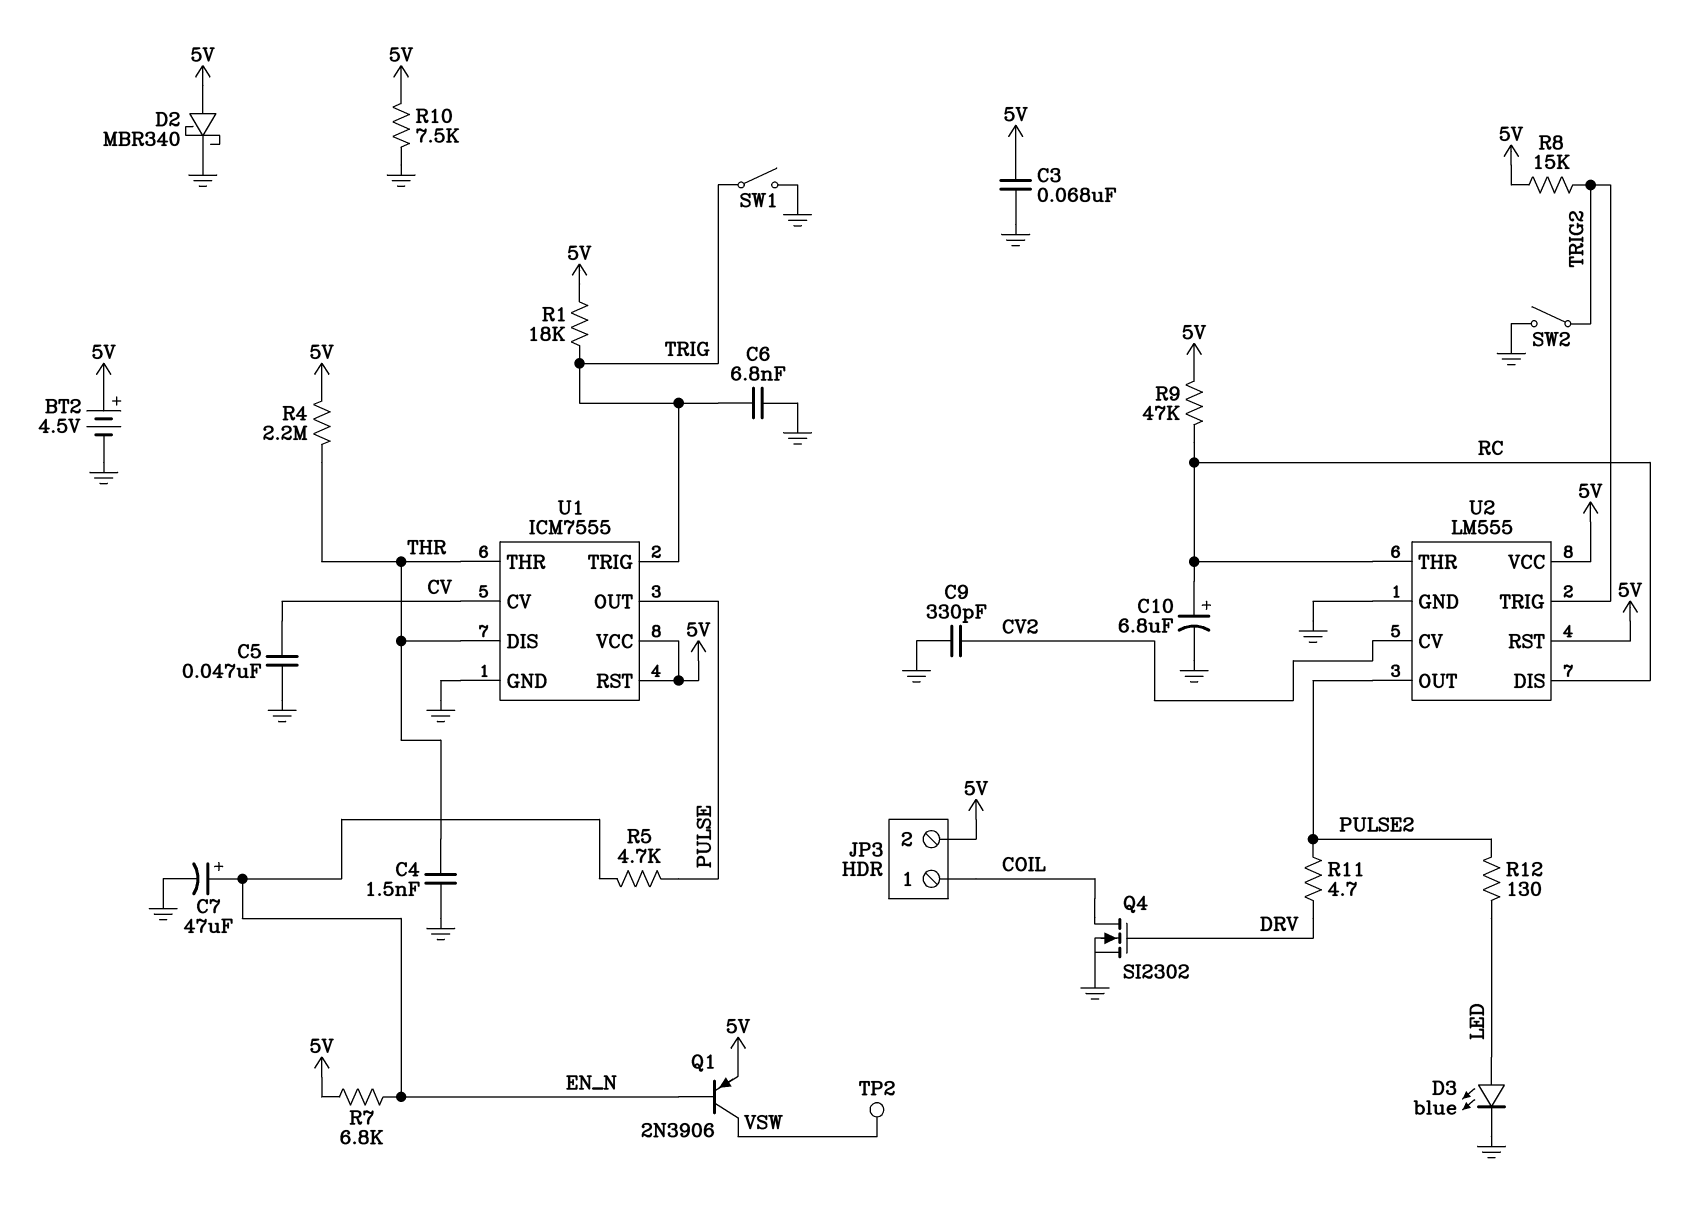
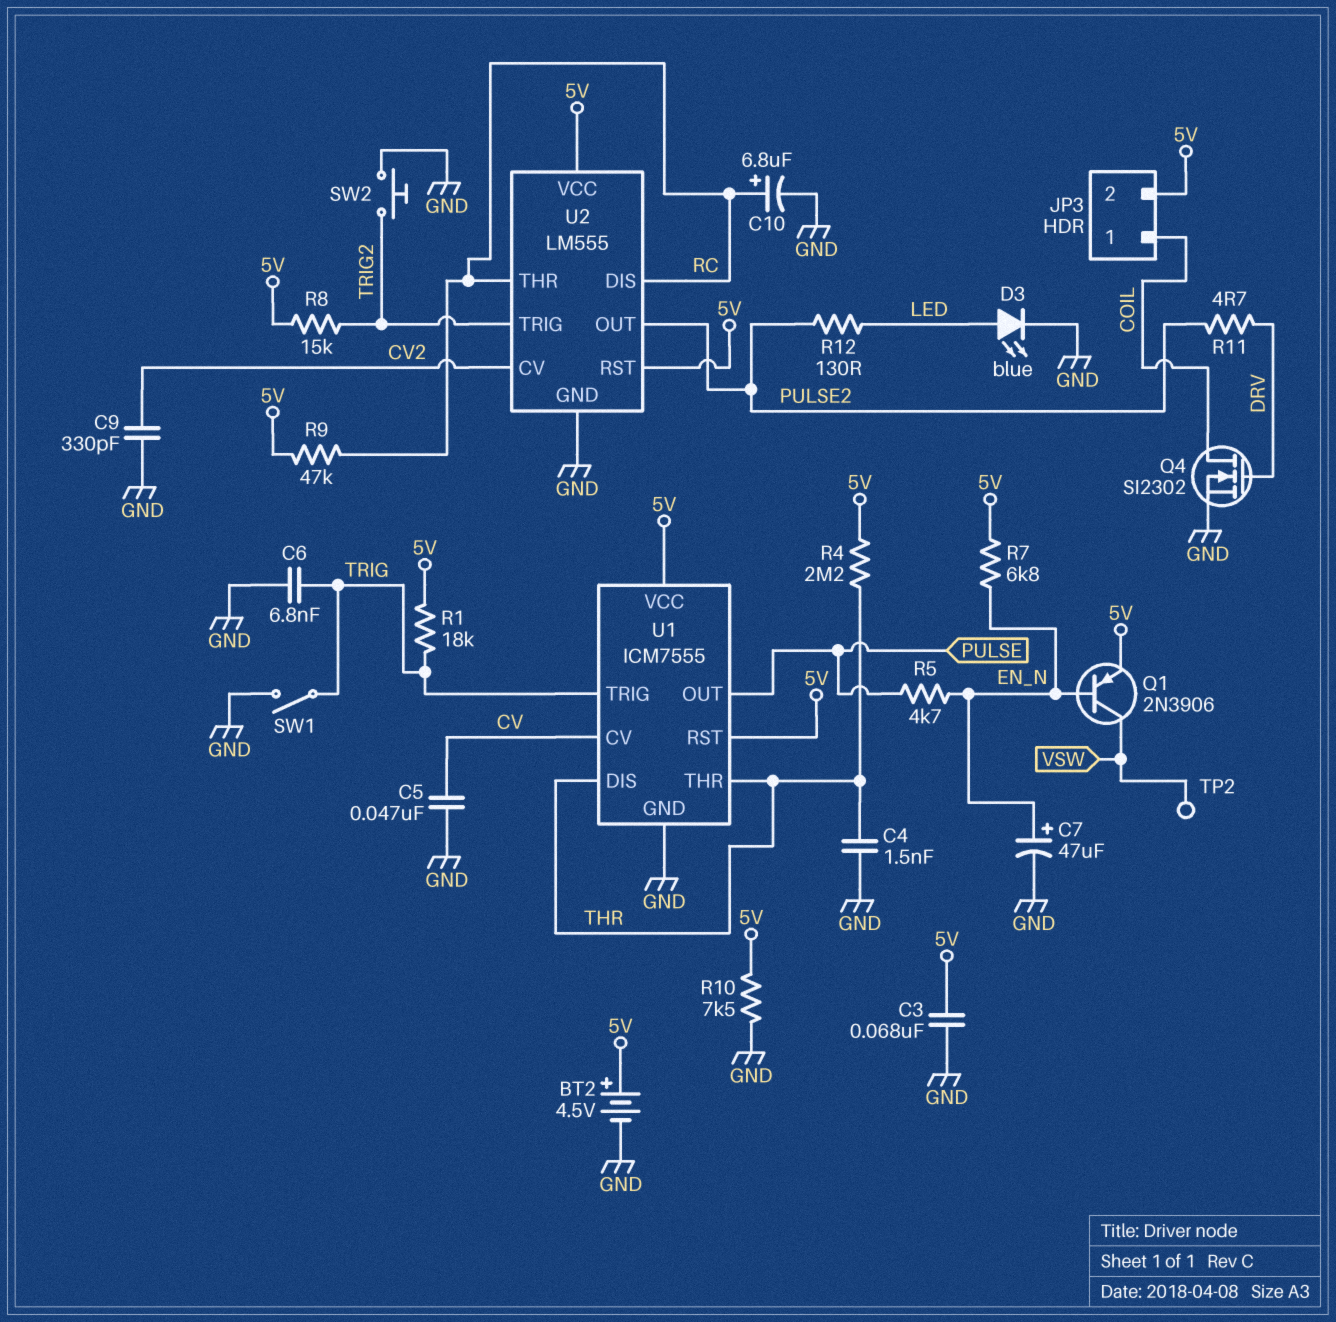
D2: schottky MBR340 (A 5V, K GND) -> none
SW2: switch (GND, TRIG2) -> button (GND, TRIG2)

